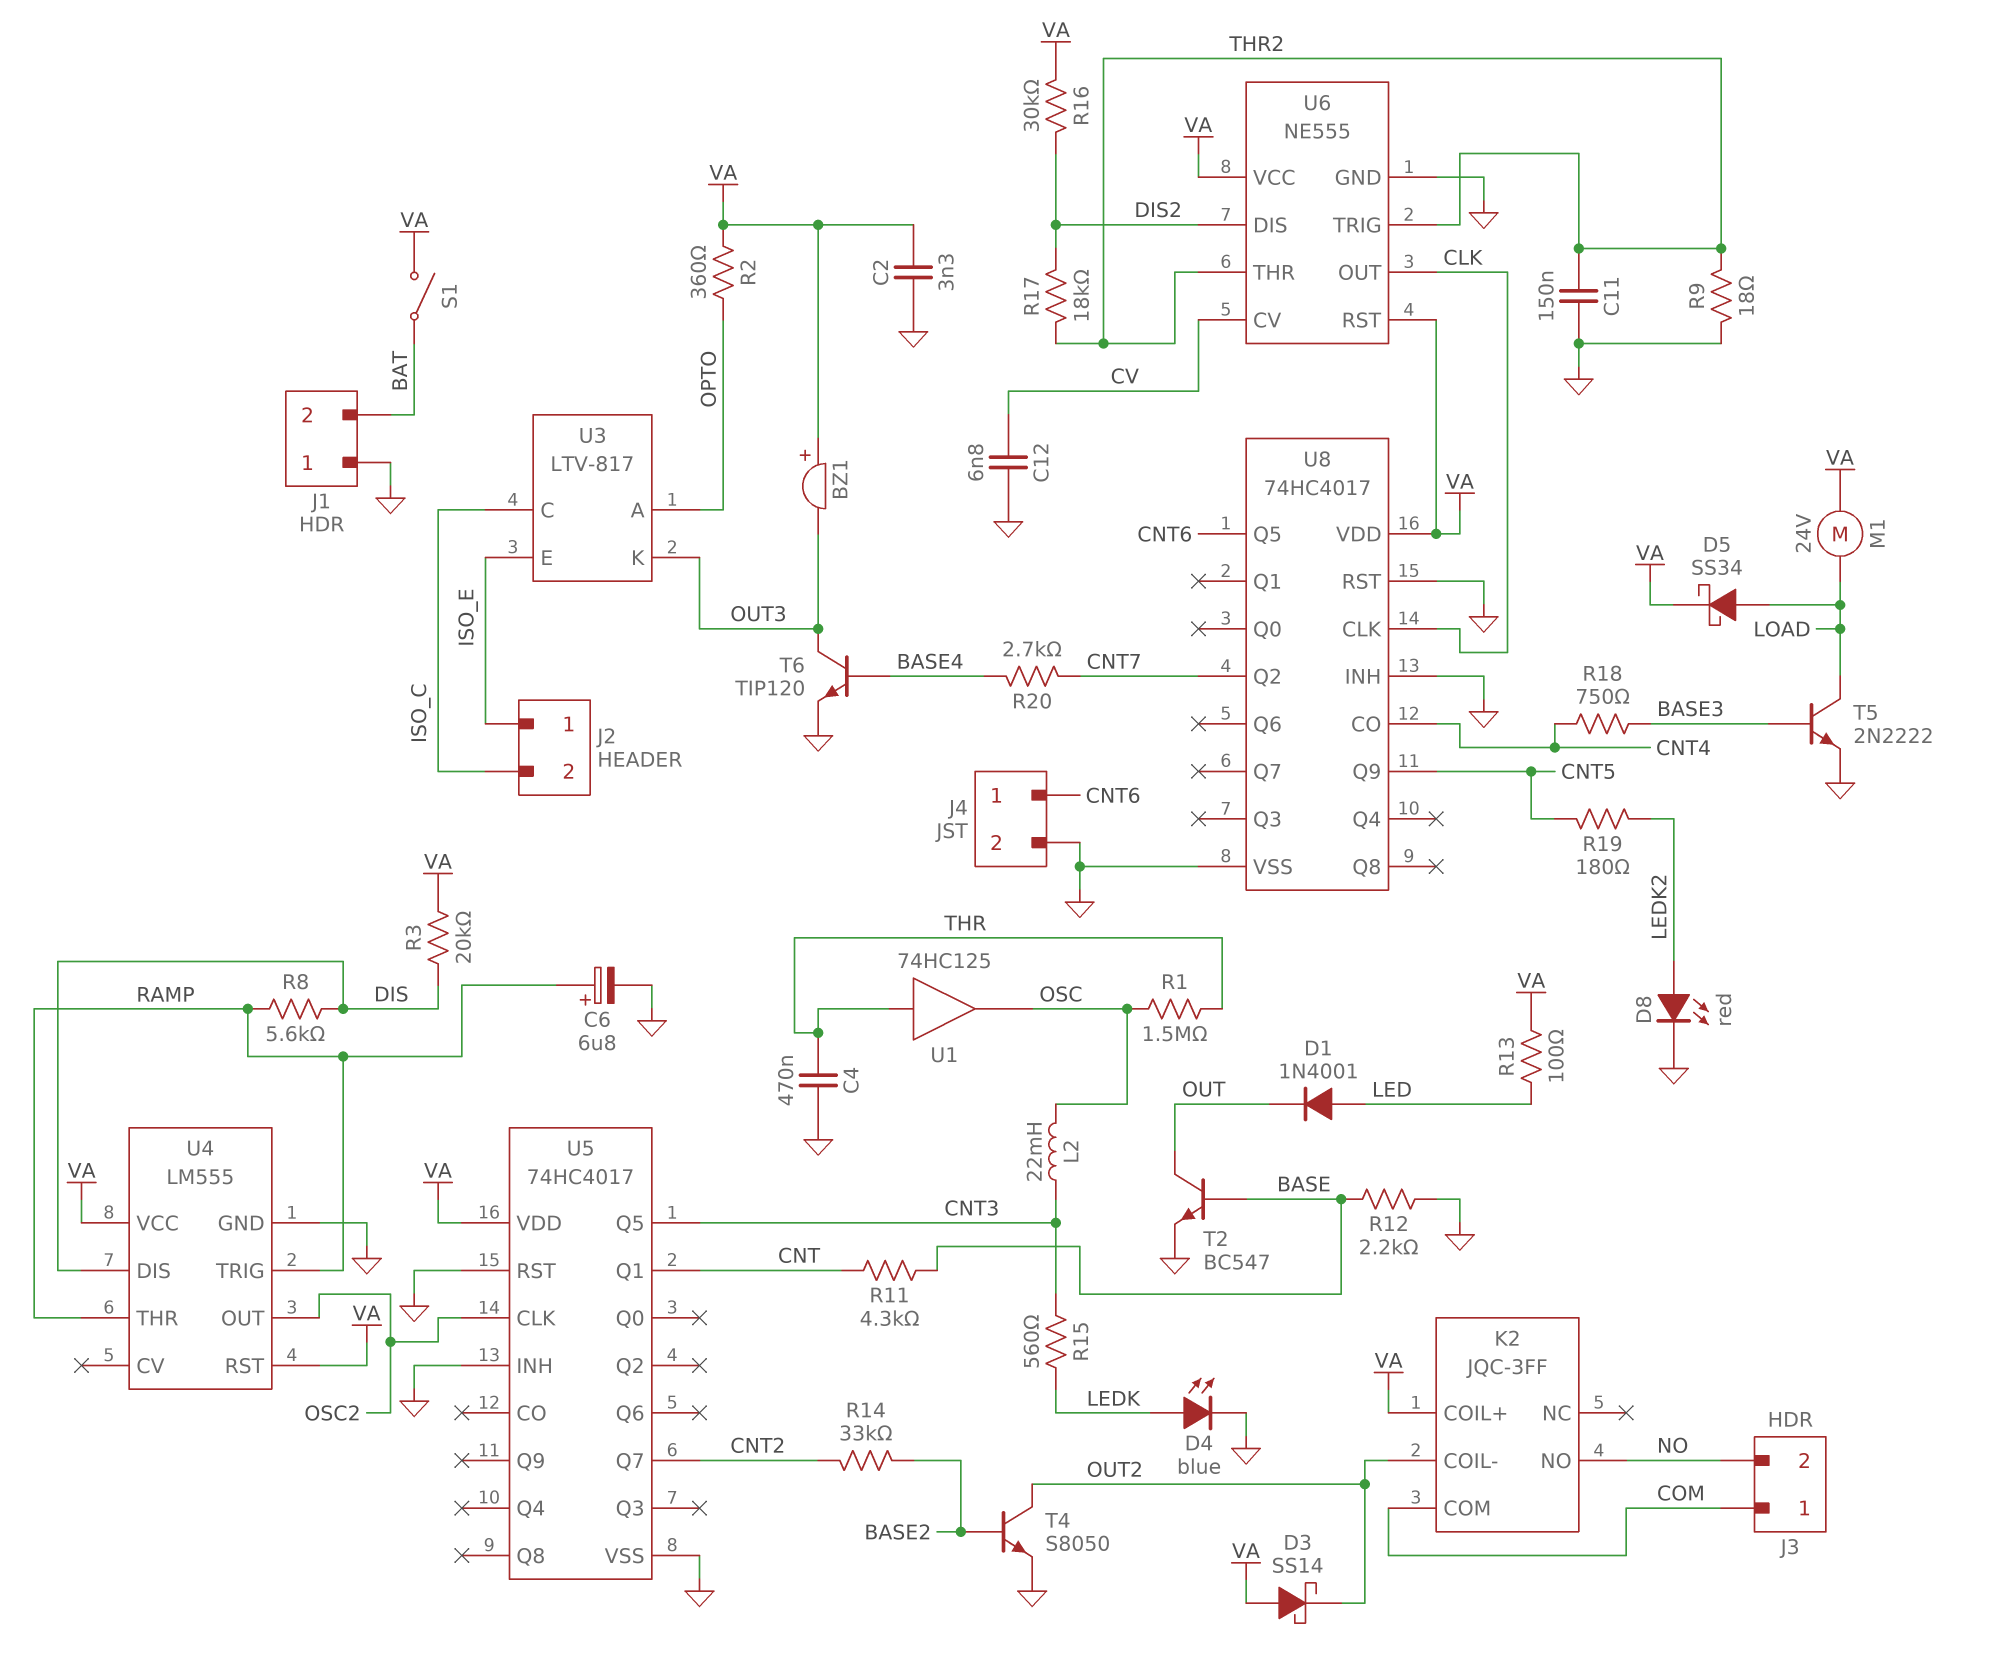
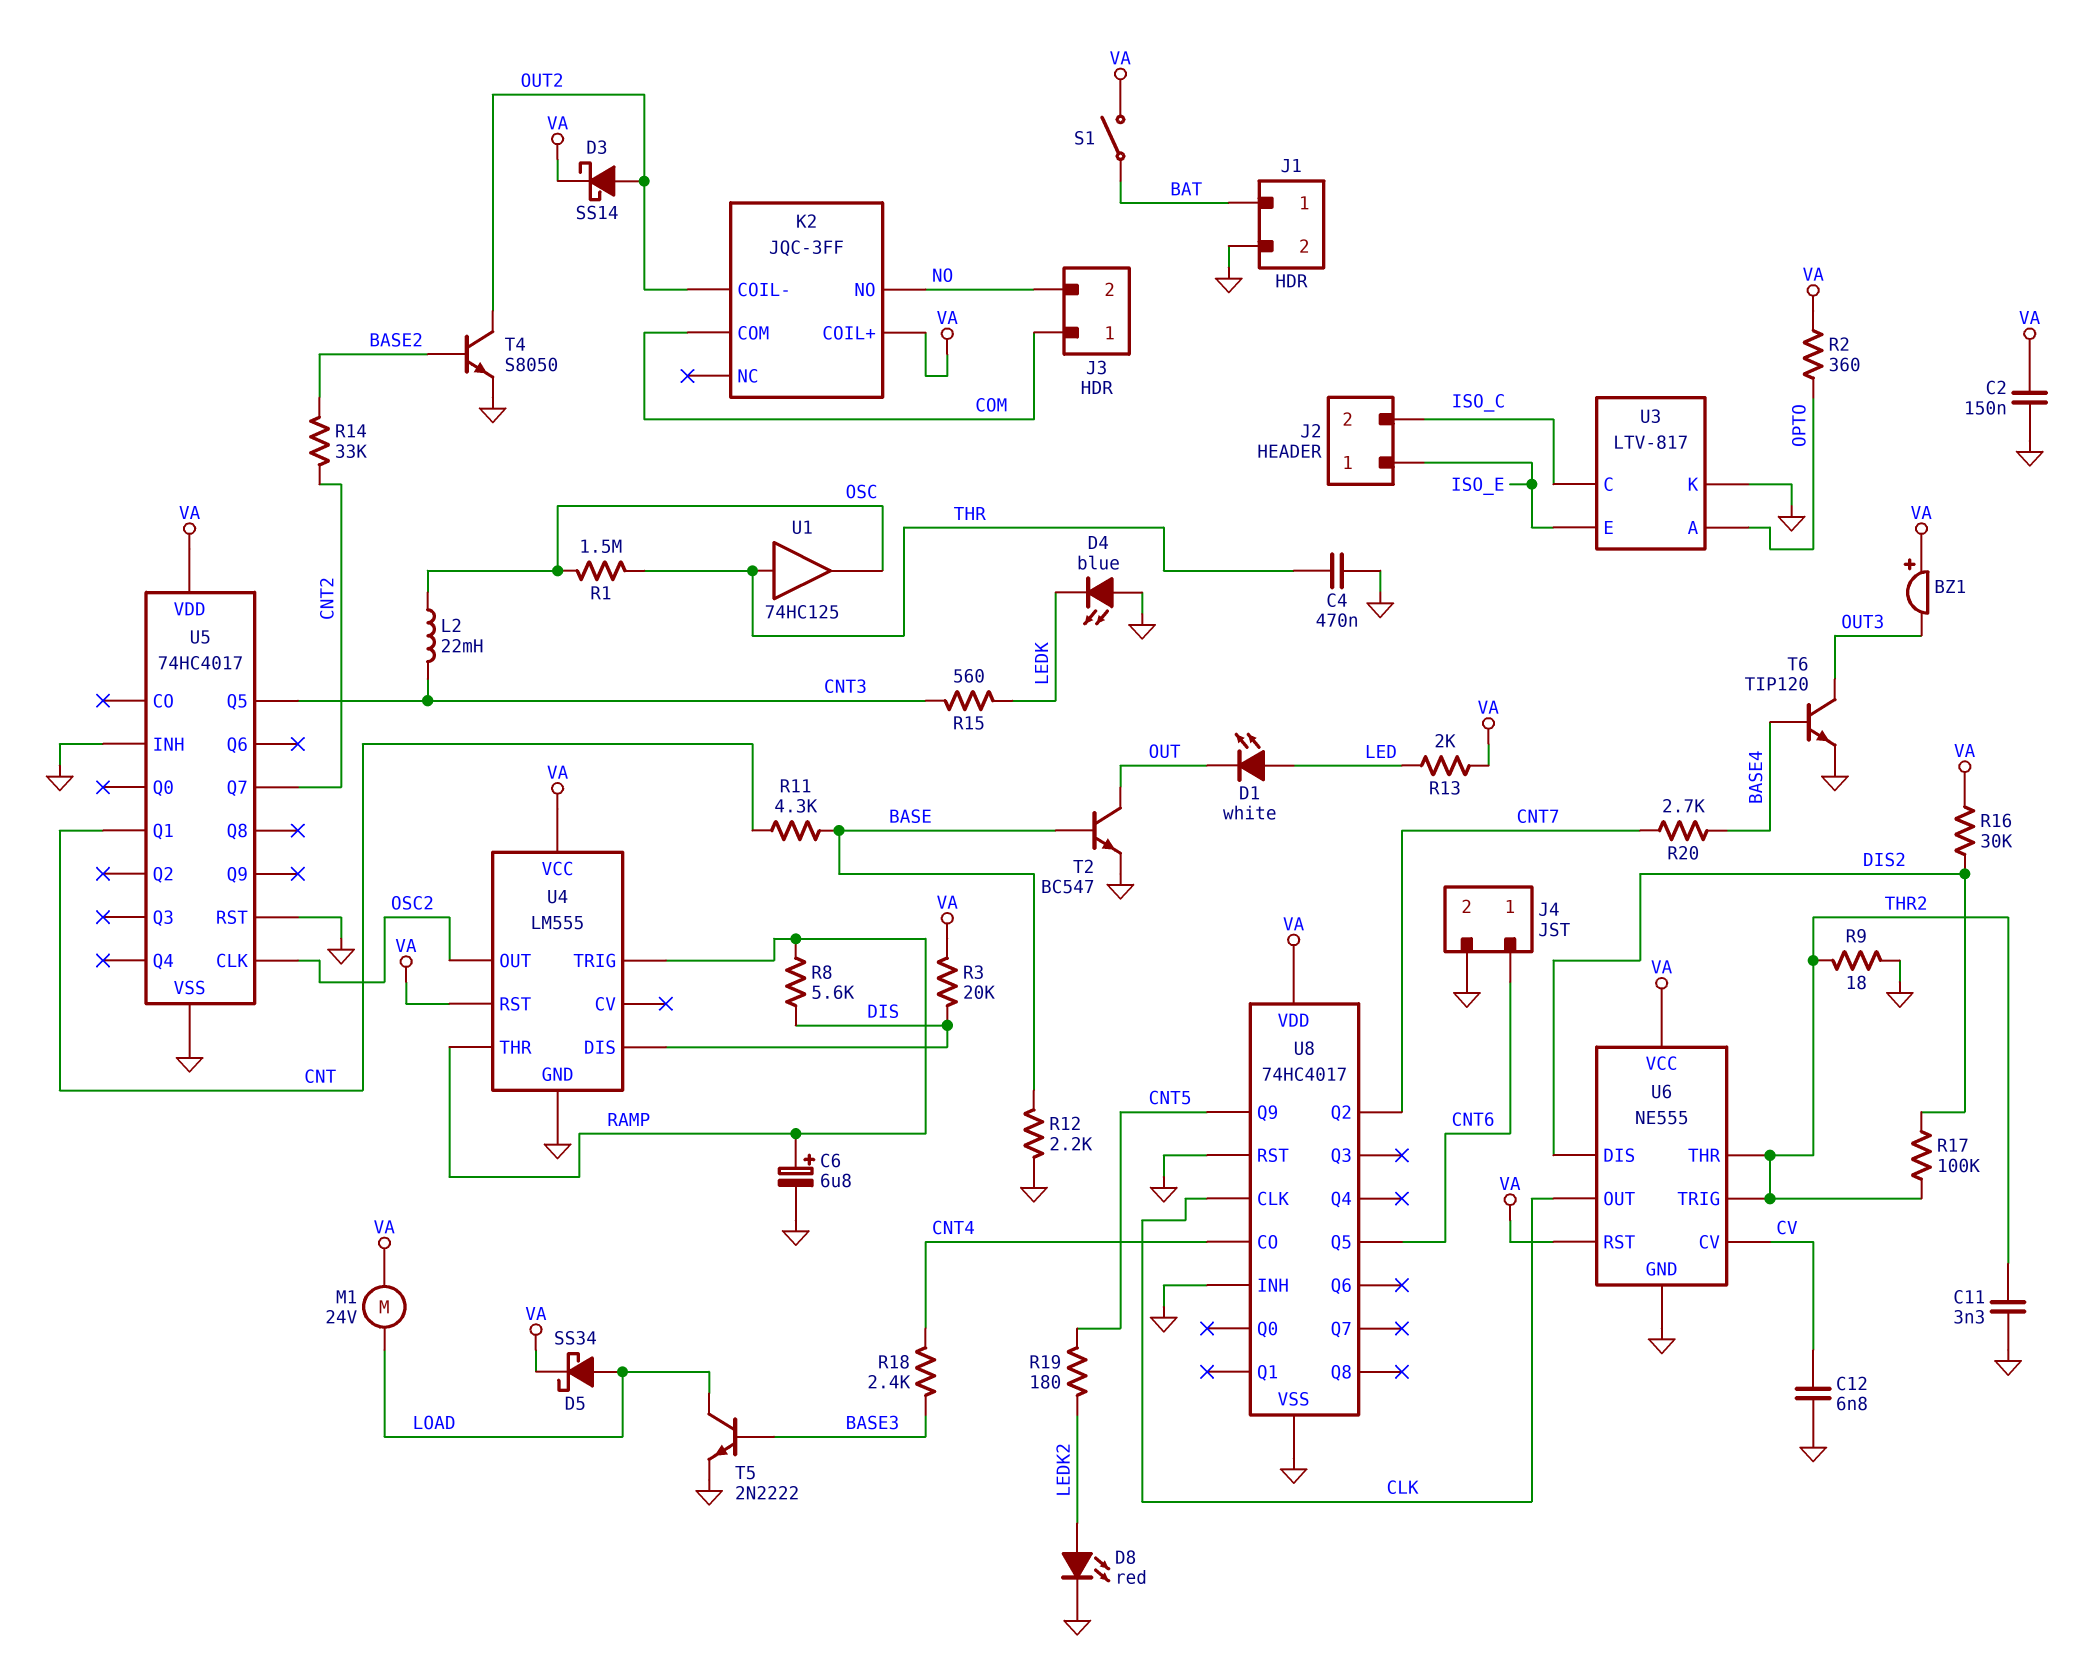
C2: 3.3nF (GND, VA) -> 150nF (GND, VA)
C11: 150nF (GND, THR2) -> 3.3nF (GND, THR2)
D1: diode 1N4001 (A LED, K OUT) -> LED white (A LED, K OUT)
D3: schottky SS14 (A VA, K OUT2) -> schottky SS14 (A OUT2, K VA)
D4: LED blue (A LEDK, K GND) -> LED blue (A GND, K LEDK)
J1 pin 1: GND -> BAT
J1 pin 2: BAT -> GND
R13: 100 (LED, VA) -> 2k (LED, VA)
R17: 18k (DIS2, THR2) -> 100k (DIS2, THR2)
R18: 750 (BASE3, CNT4) -> 2.4k (BASE3, CNT4)
U3 pin K: OUT3 -> GND

